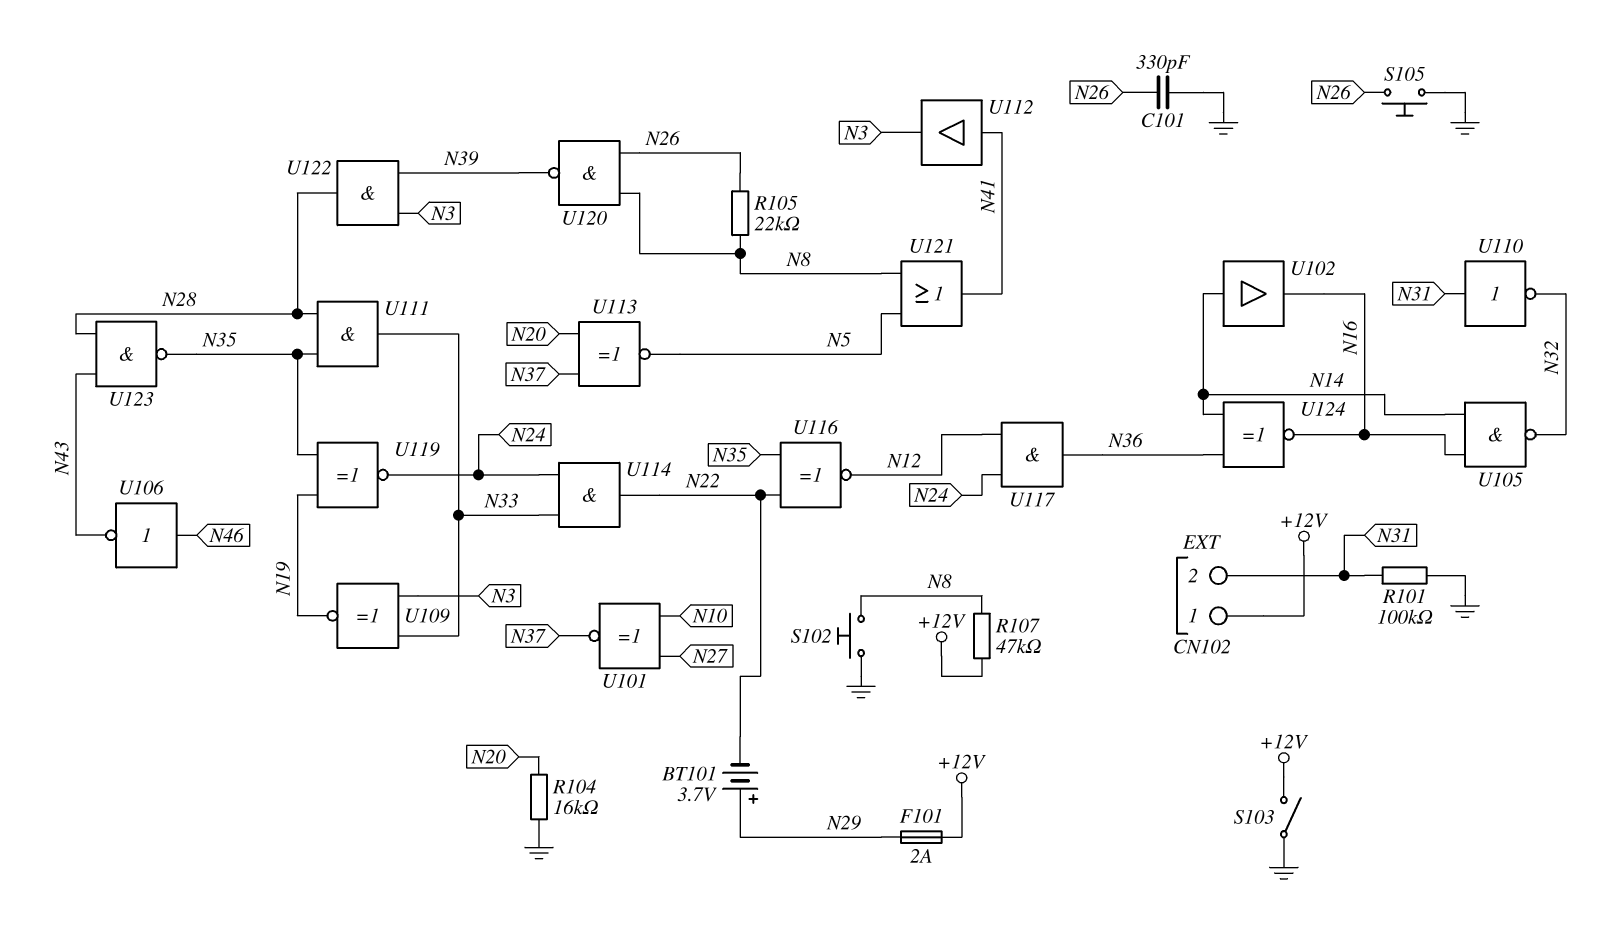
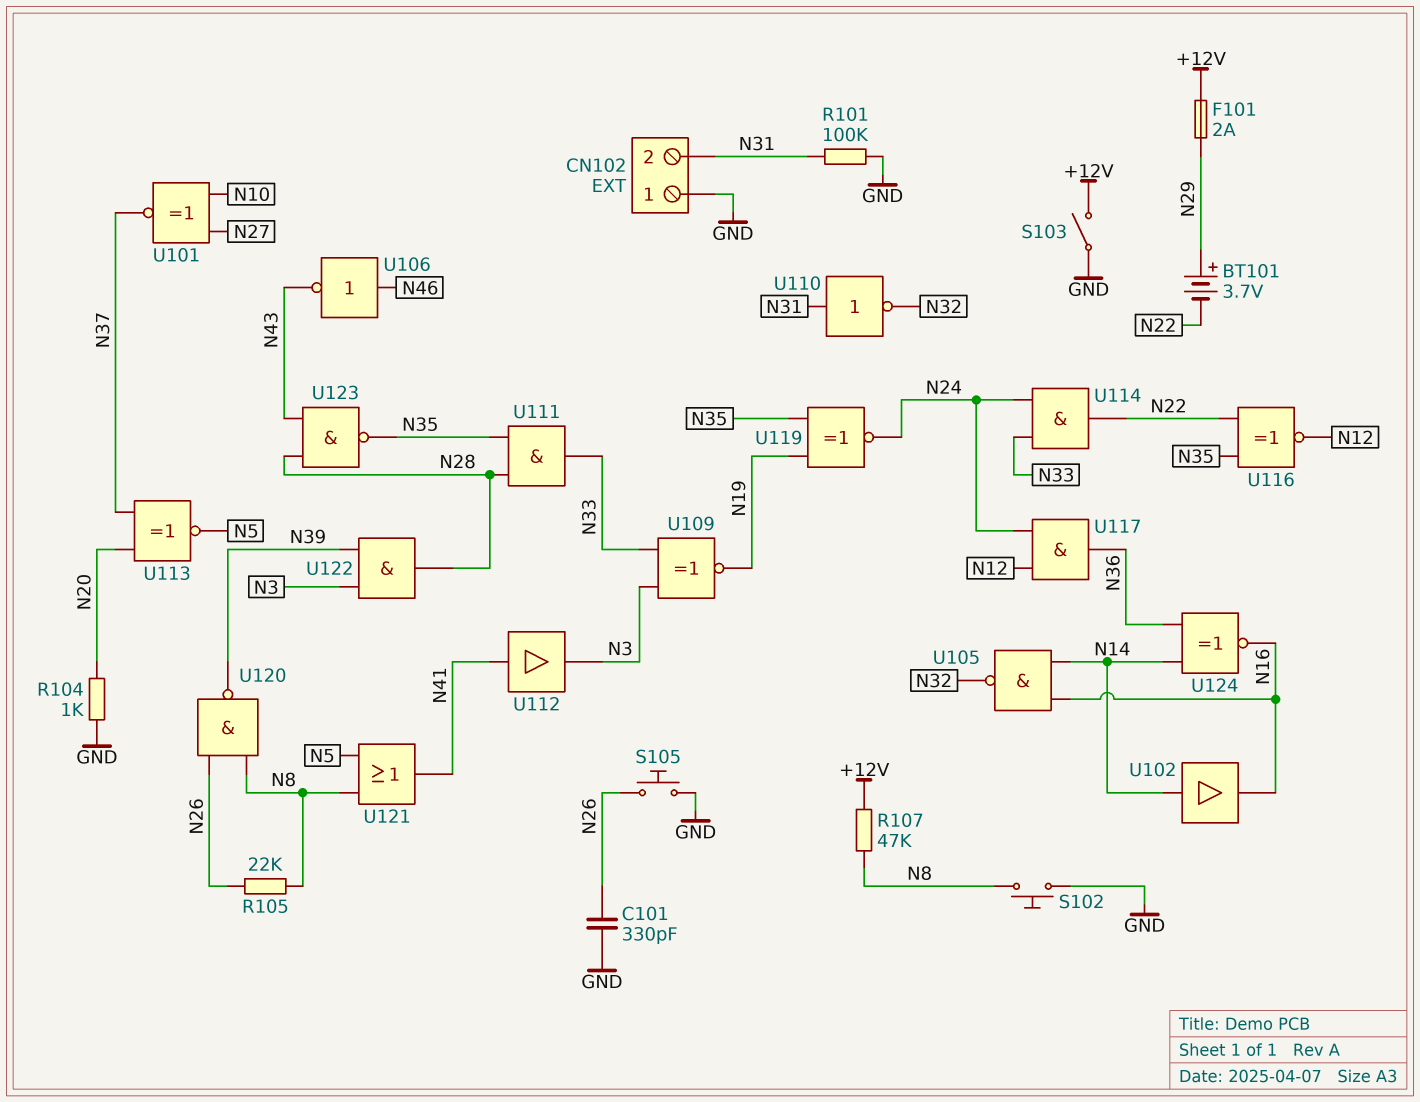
CN102 pin 1: +12V -> GND
R104: 16k (GND, N20) -> 1k (GND, N20)

